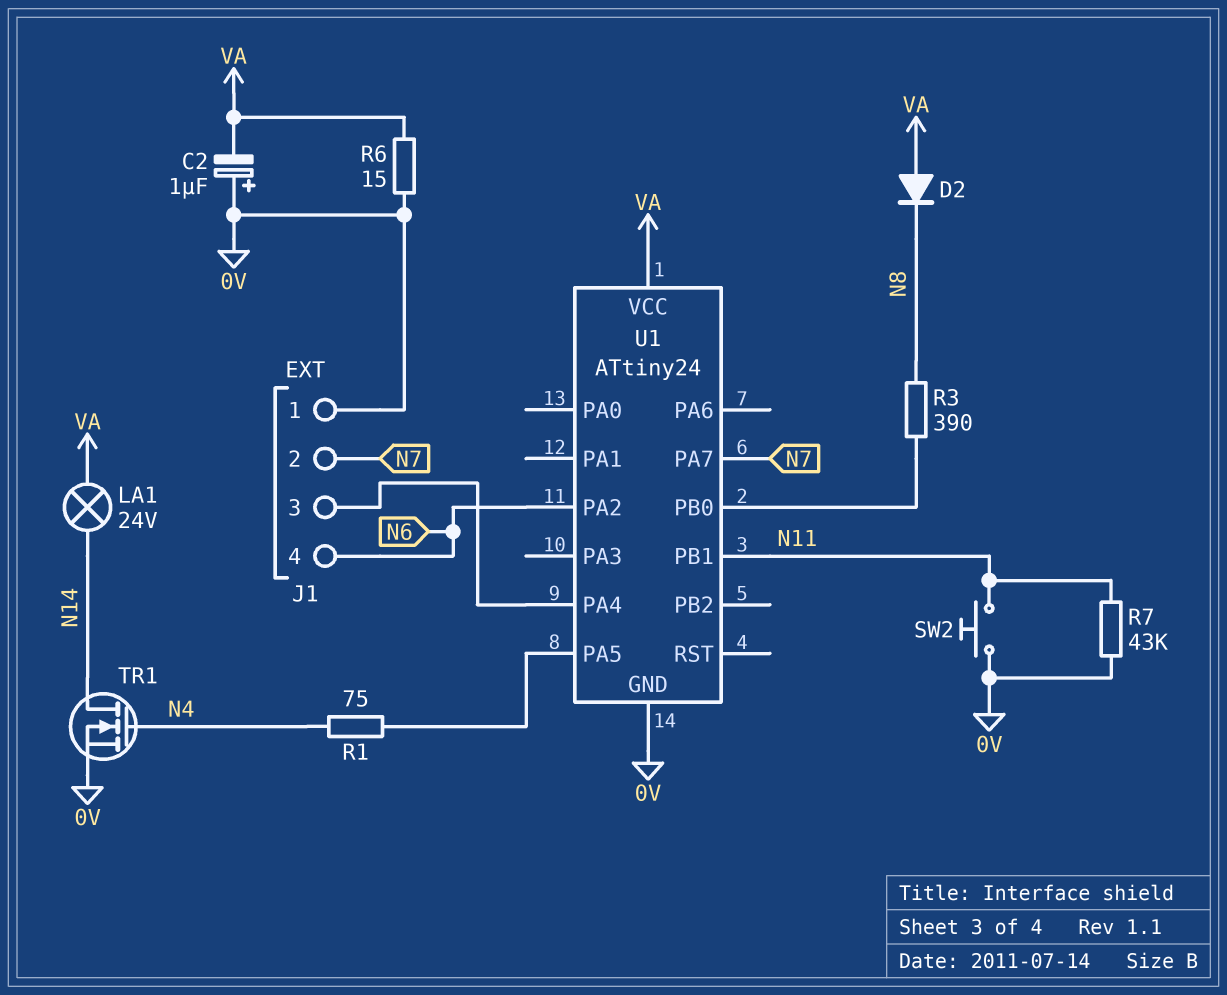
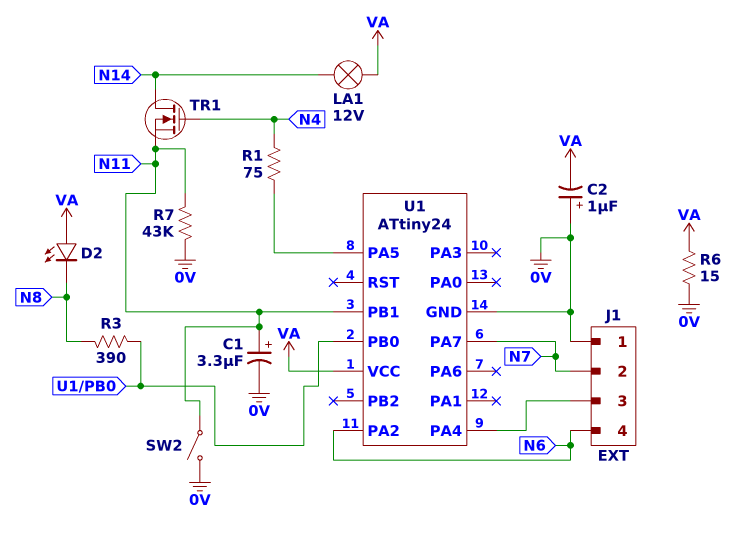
C1: none -> 3.3uF (plus N11, minus 0V)
D2: diode (A VA, K N8) -> LED (A VA, K N8)
LA1: lamp 24V (N14, VA) -> lamp 12V (N14, VA)
SW2: button (0V, N11) -> switch (0V, N11)
TR1: NMOS (G N4, D N14, S 0V) -> NMOS (G N4, D N14, S N11)

